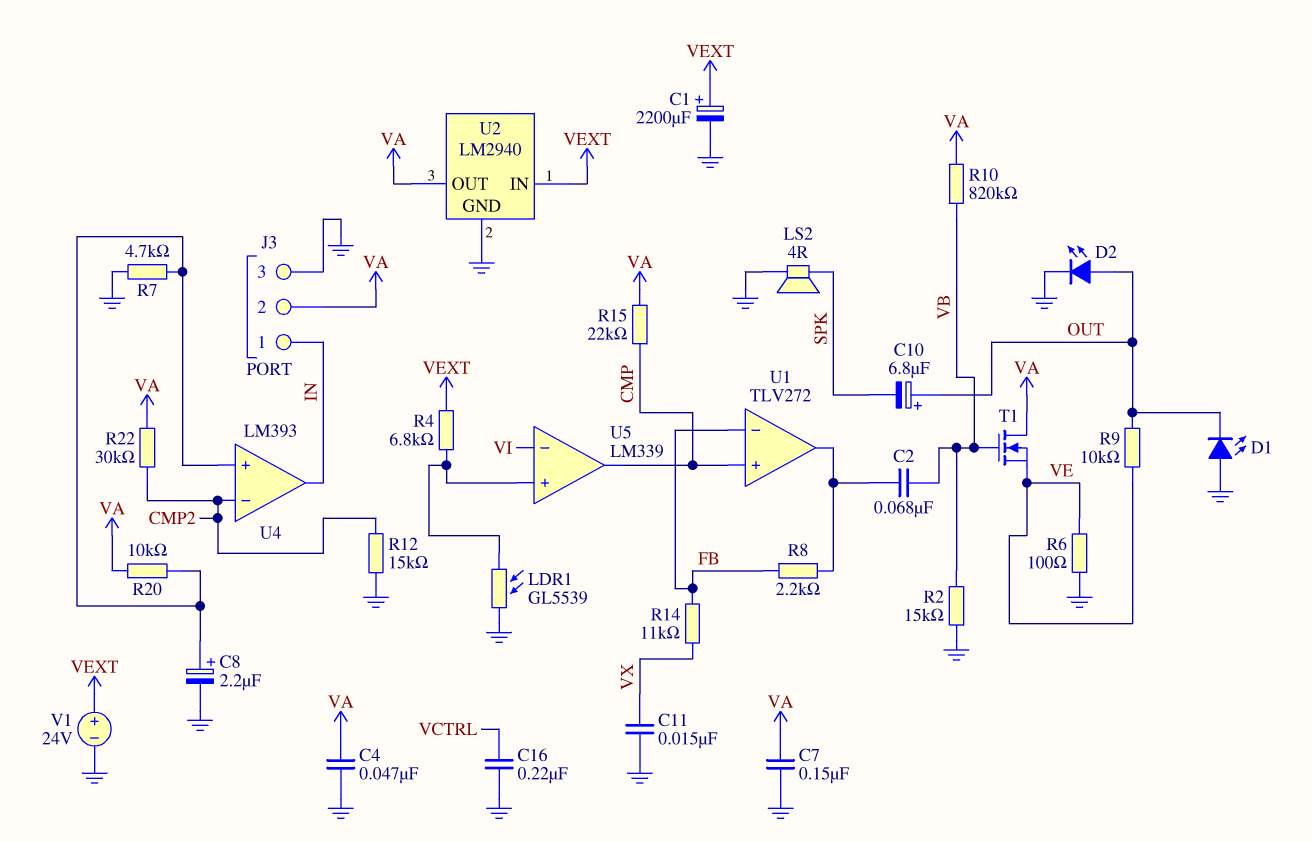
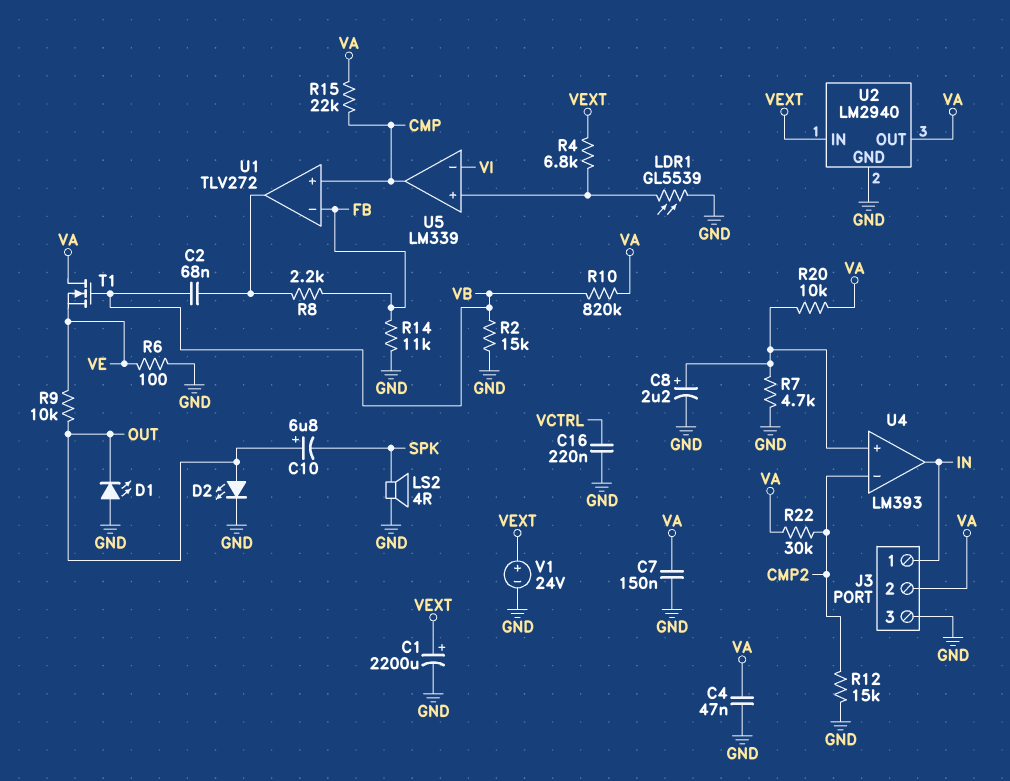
C11: 15nF (GND, VX) -> none
R14: 11k (FB, VX) -> 11k (FB, GND)

